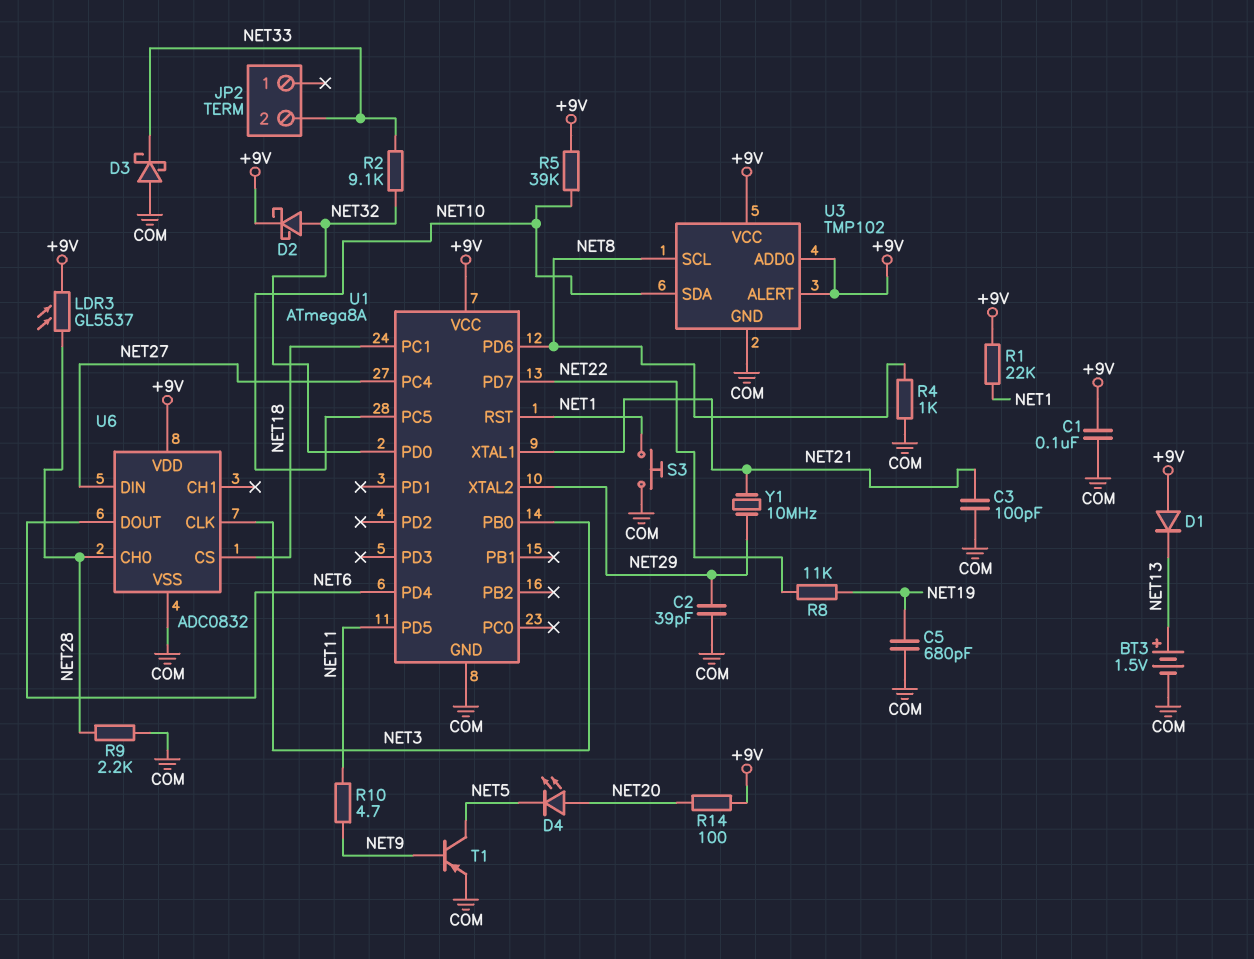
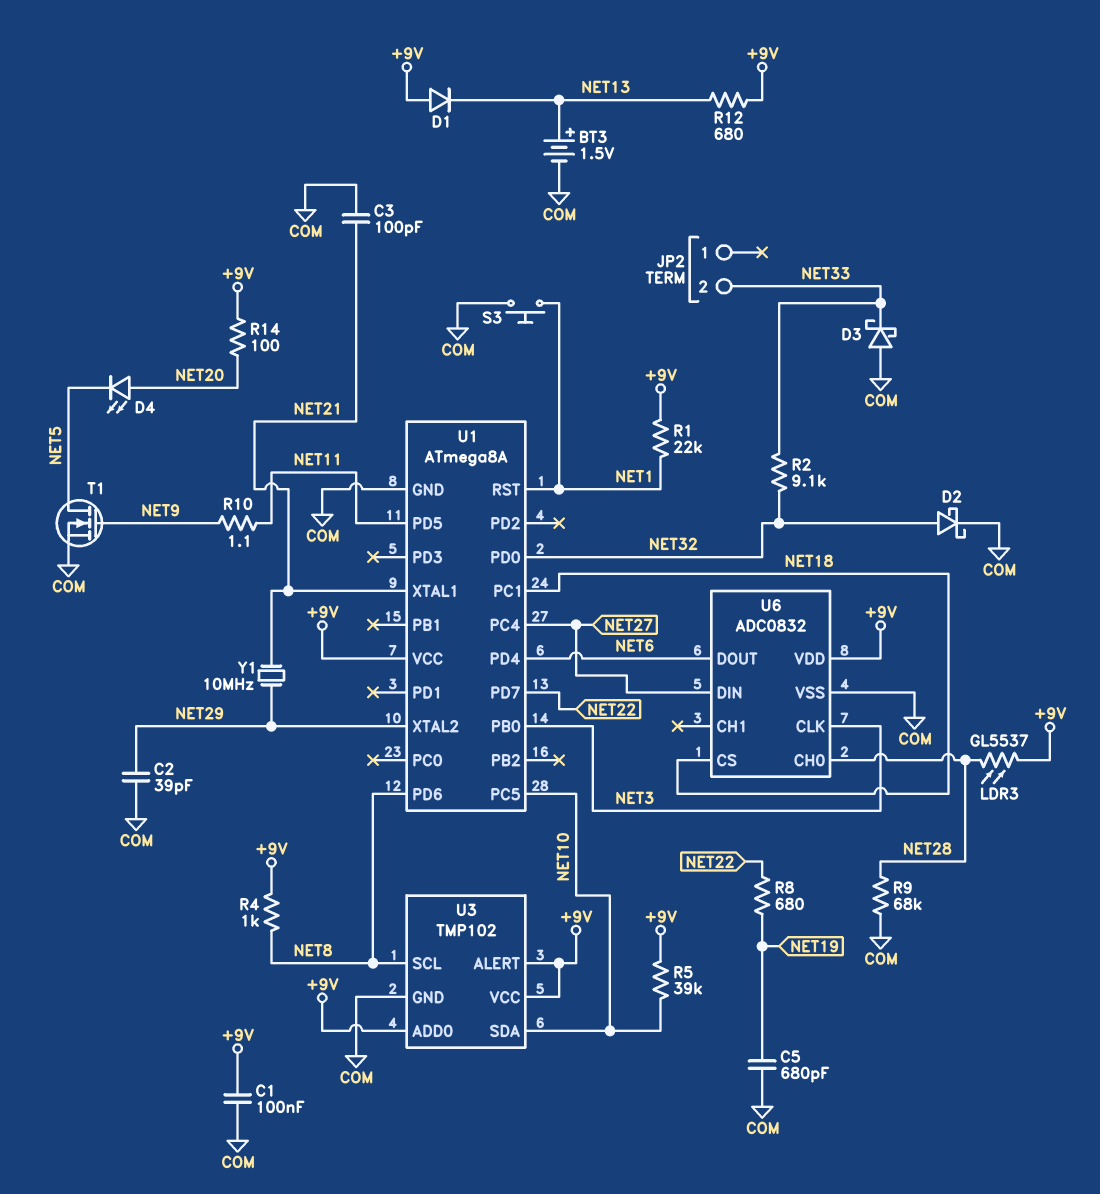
D2: schottky (A NET32, K +9V) -> schottky (A NET32, K COM)
R4: 1k (COM, NET8) -> 1k (+9V, NET8)
R8: 11k (NET19, NET22) -> 680 (NET19, NET22)
R9: 2.2k (COM, NET28) -> 68k (COM, NET28)
R10: 4.7 (NET9, NET11) -> 1.1 (NET9, NET11)
R12: none -> 680 (+9V, NET13)
T1: PNP (B NET9, C NET5, E COM) -> NMOS (G NET9, D NET5, S COM)

